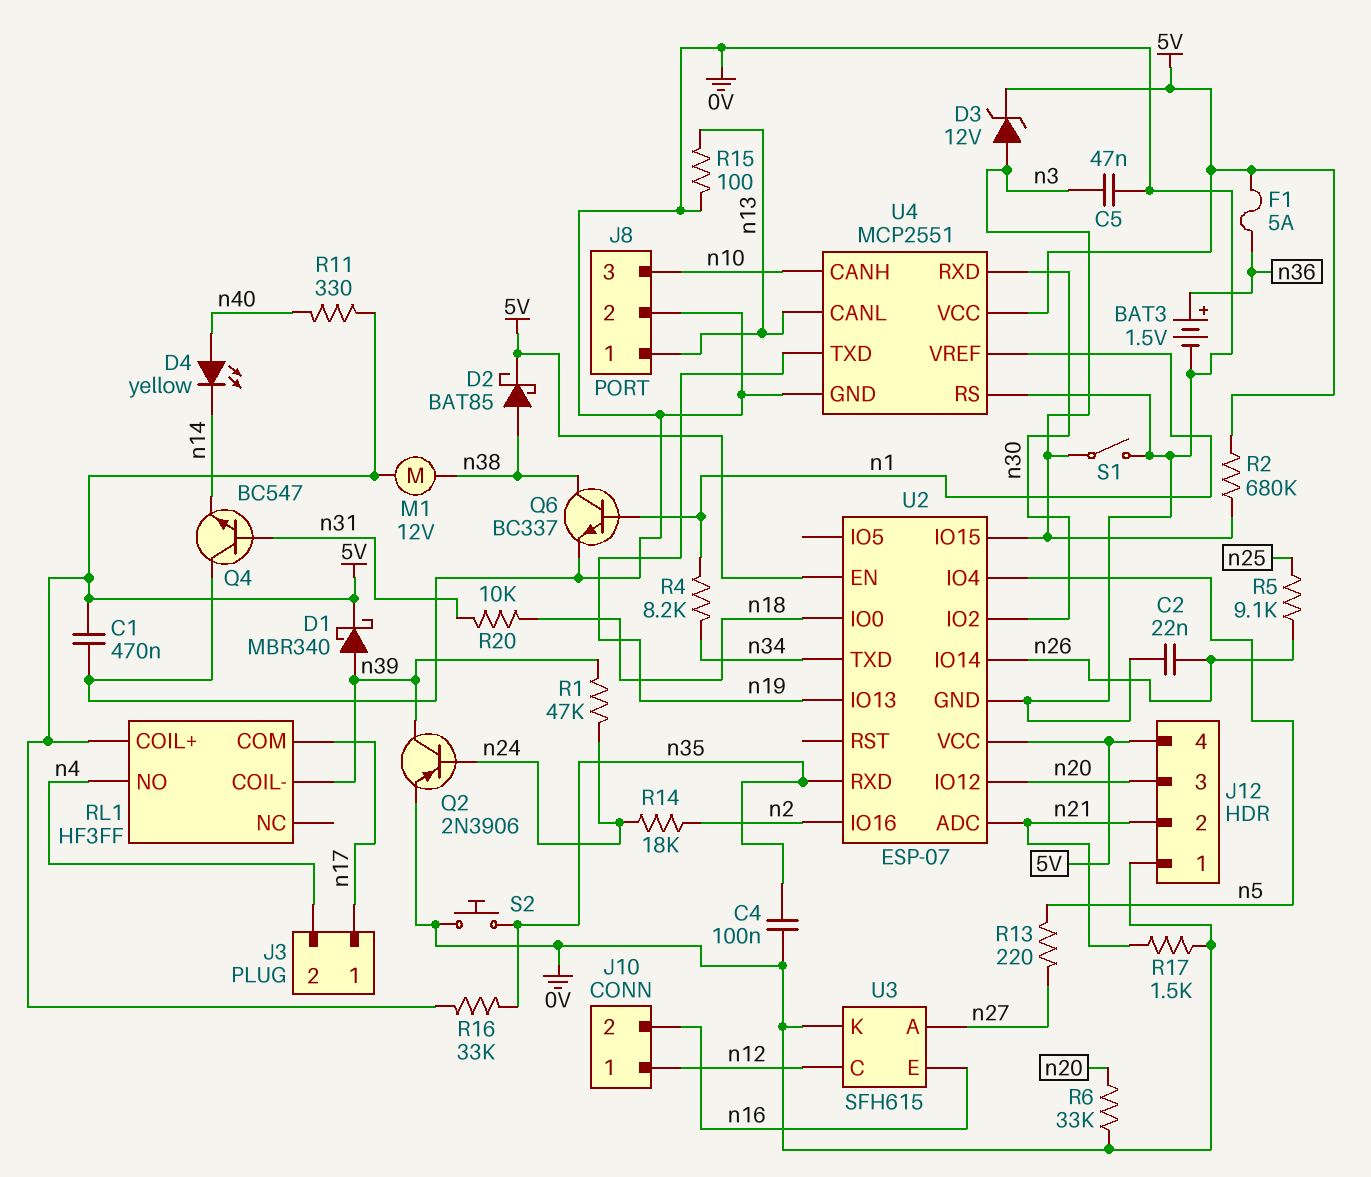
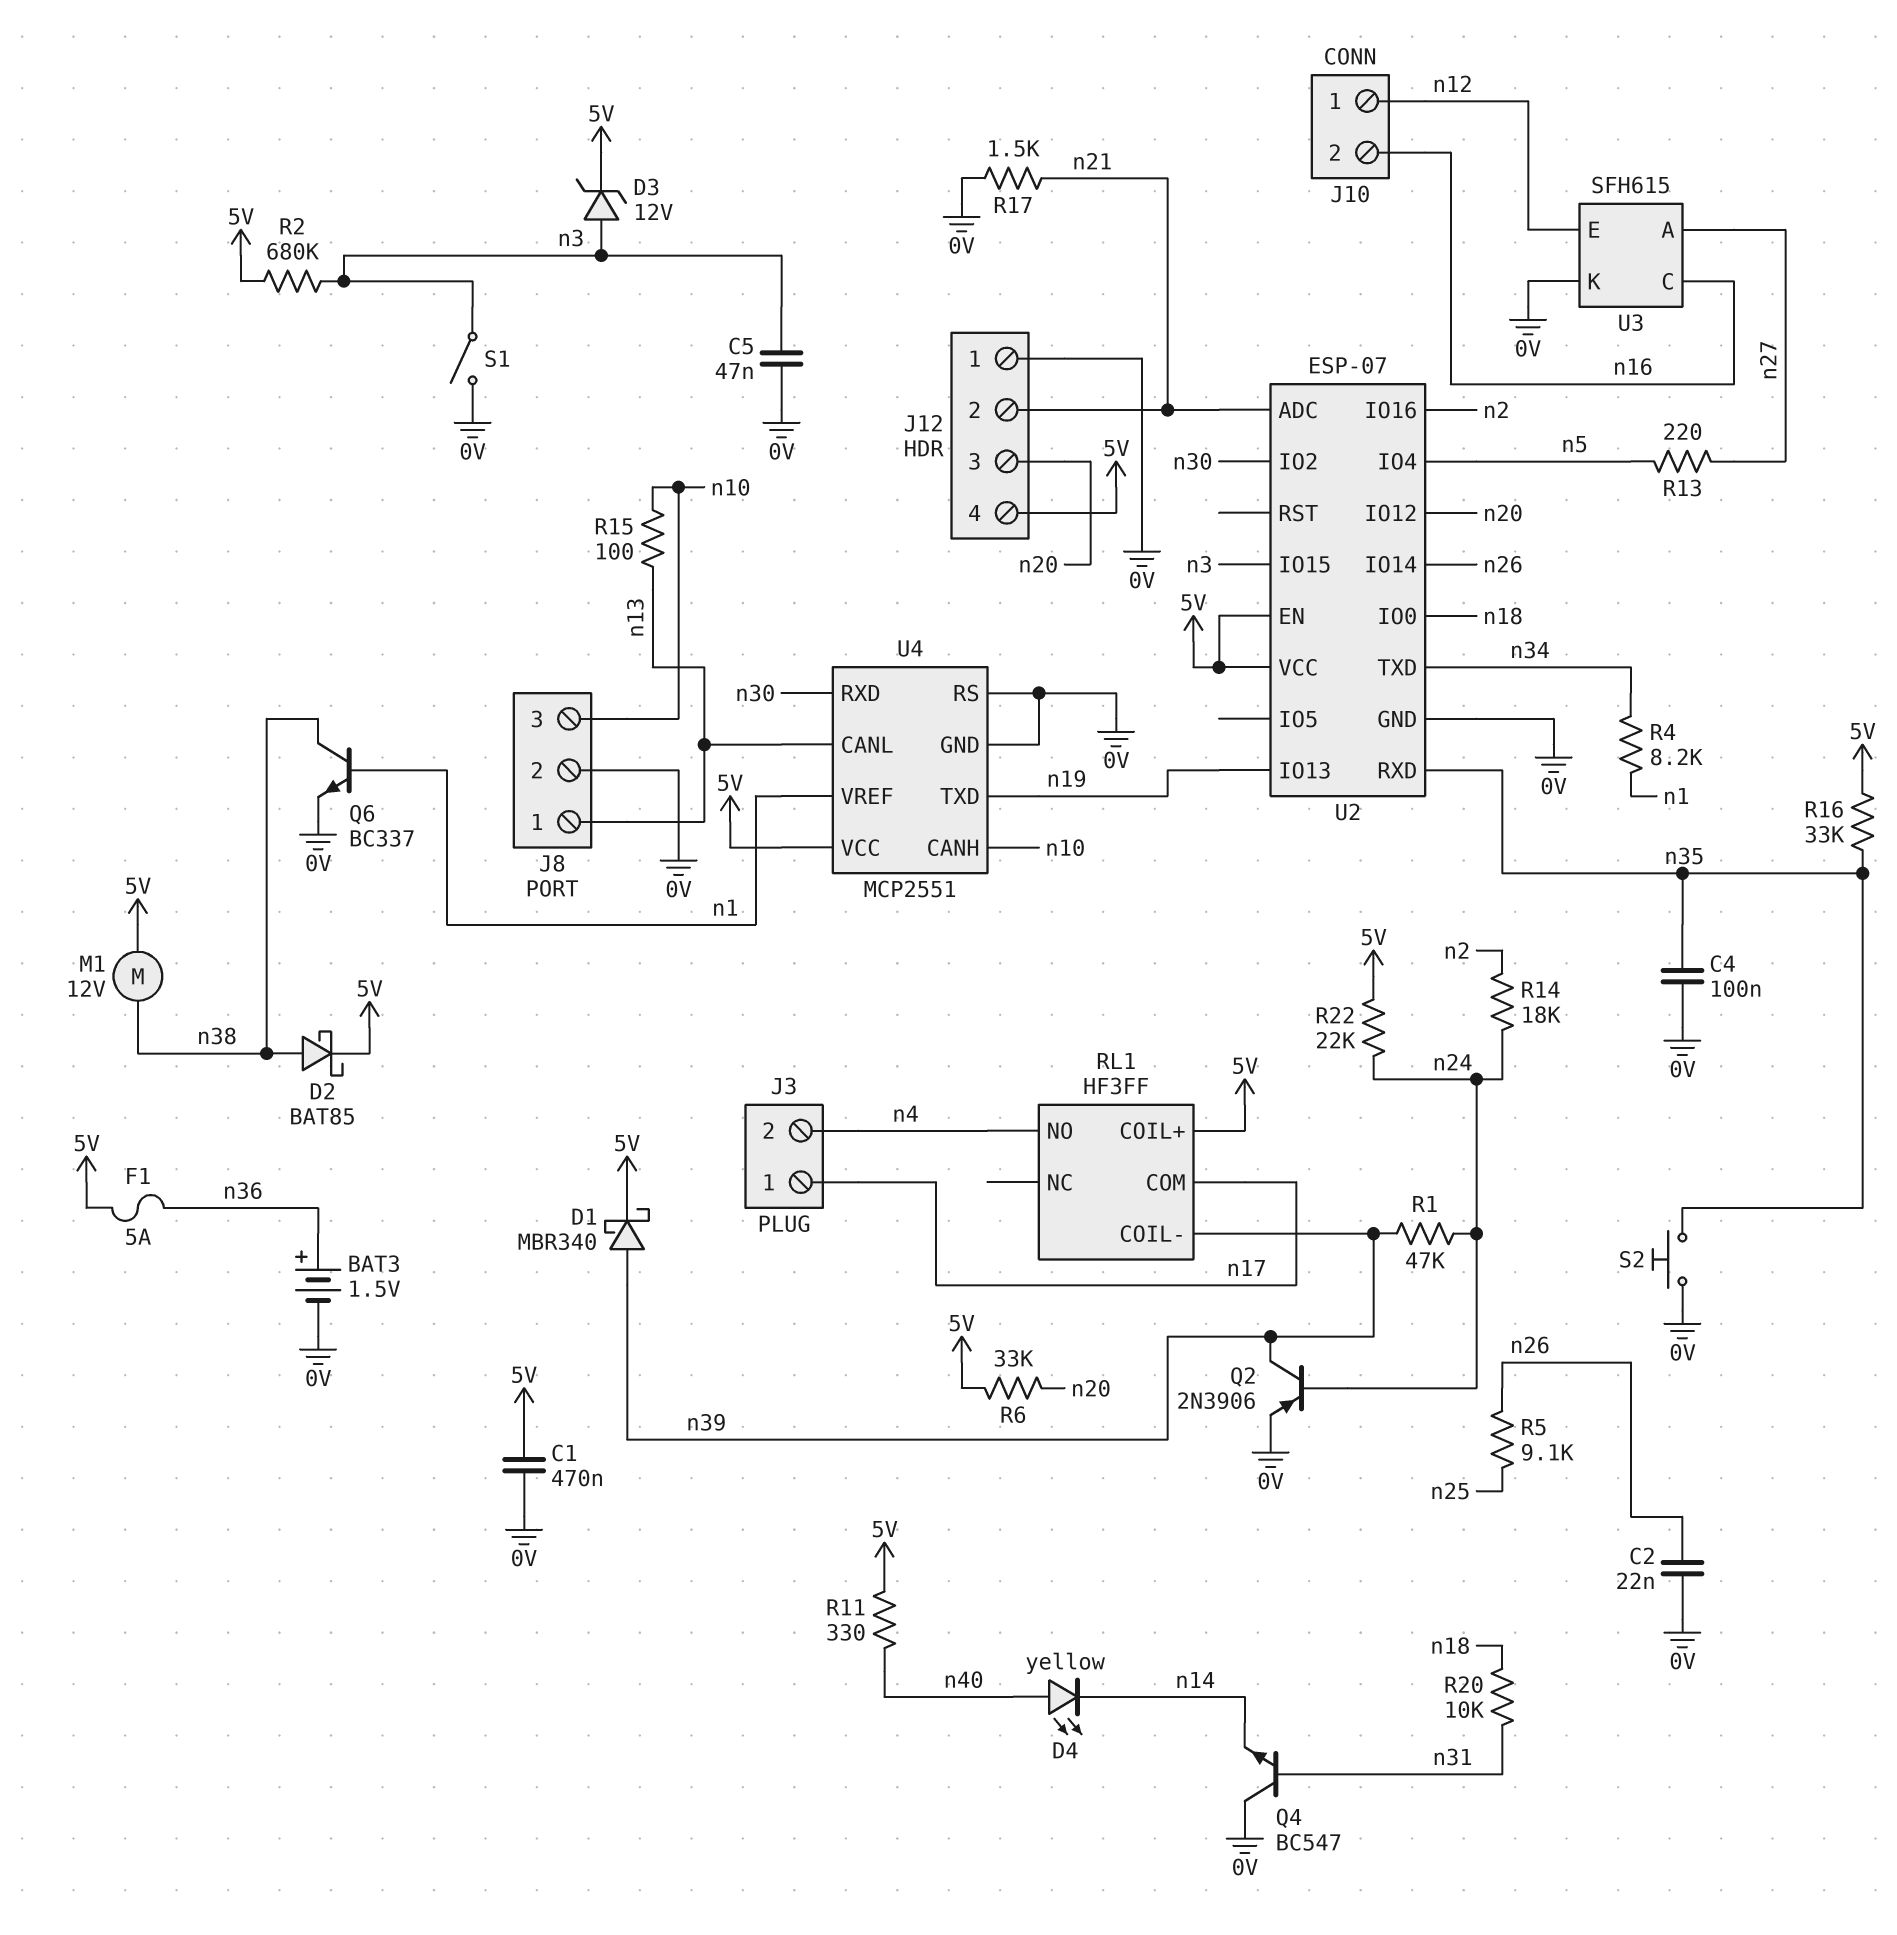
R6: 33k (0V, n20) -> 33k (5V, n20)
R15: 100 (0V, n13) -> 100 (n10, n13)
R22: none -> 22k (5V, n24)
U3 pin C: n12 -> n16
U3 pin E: n16 -> n12

